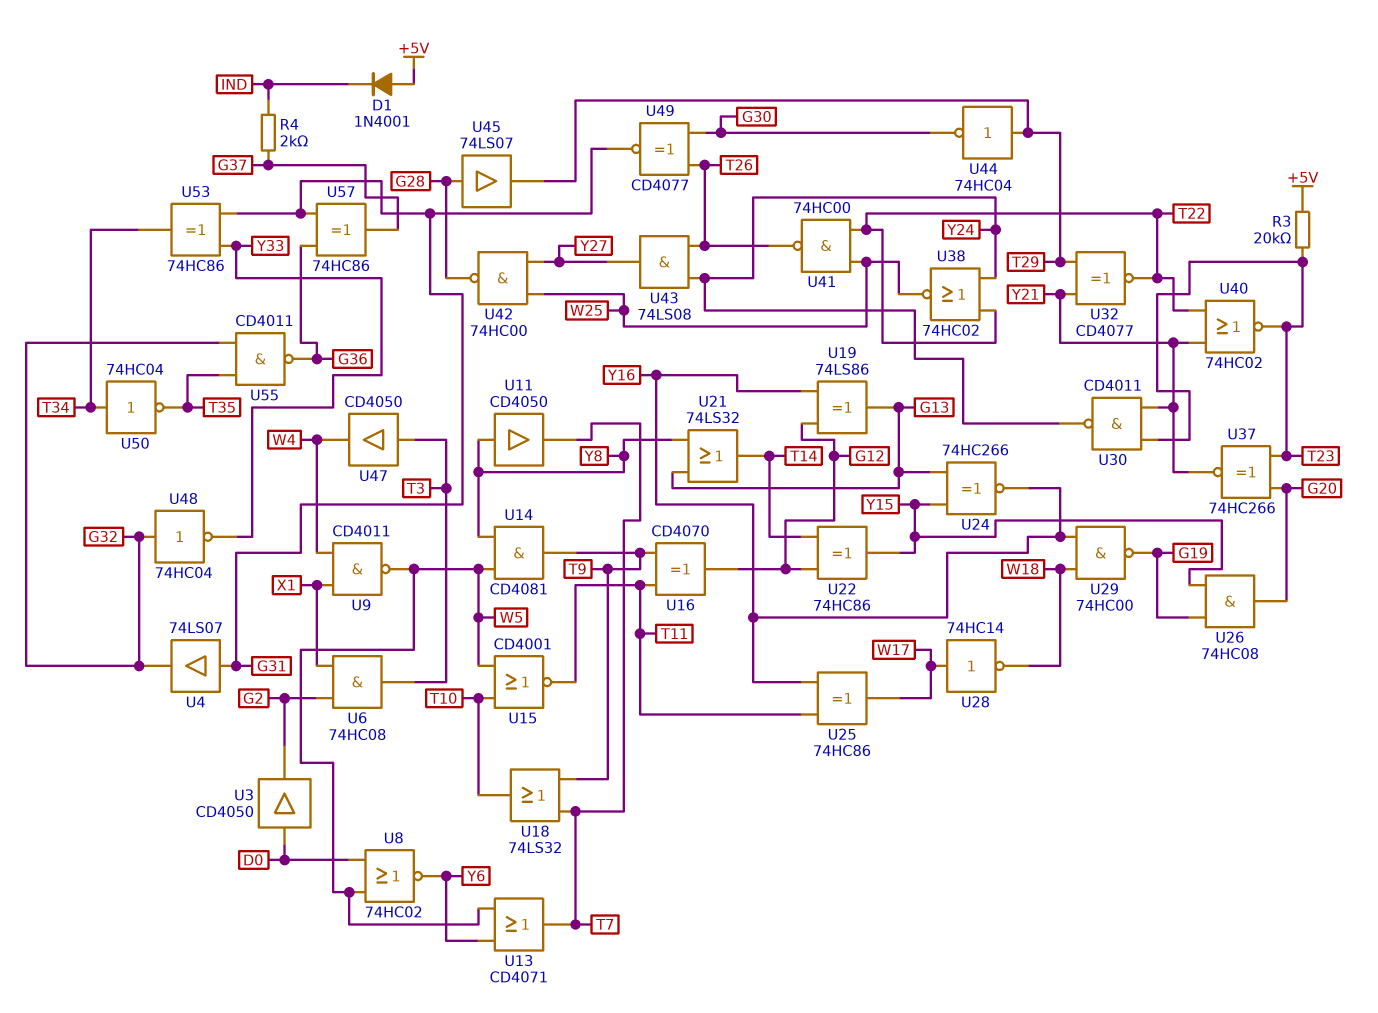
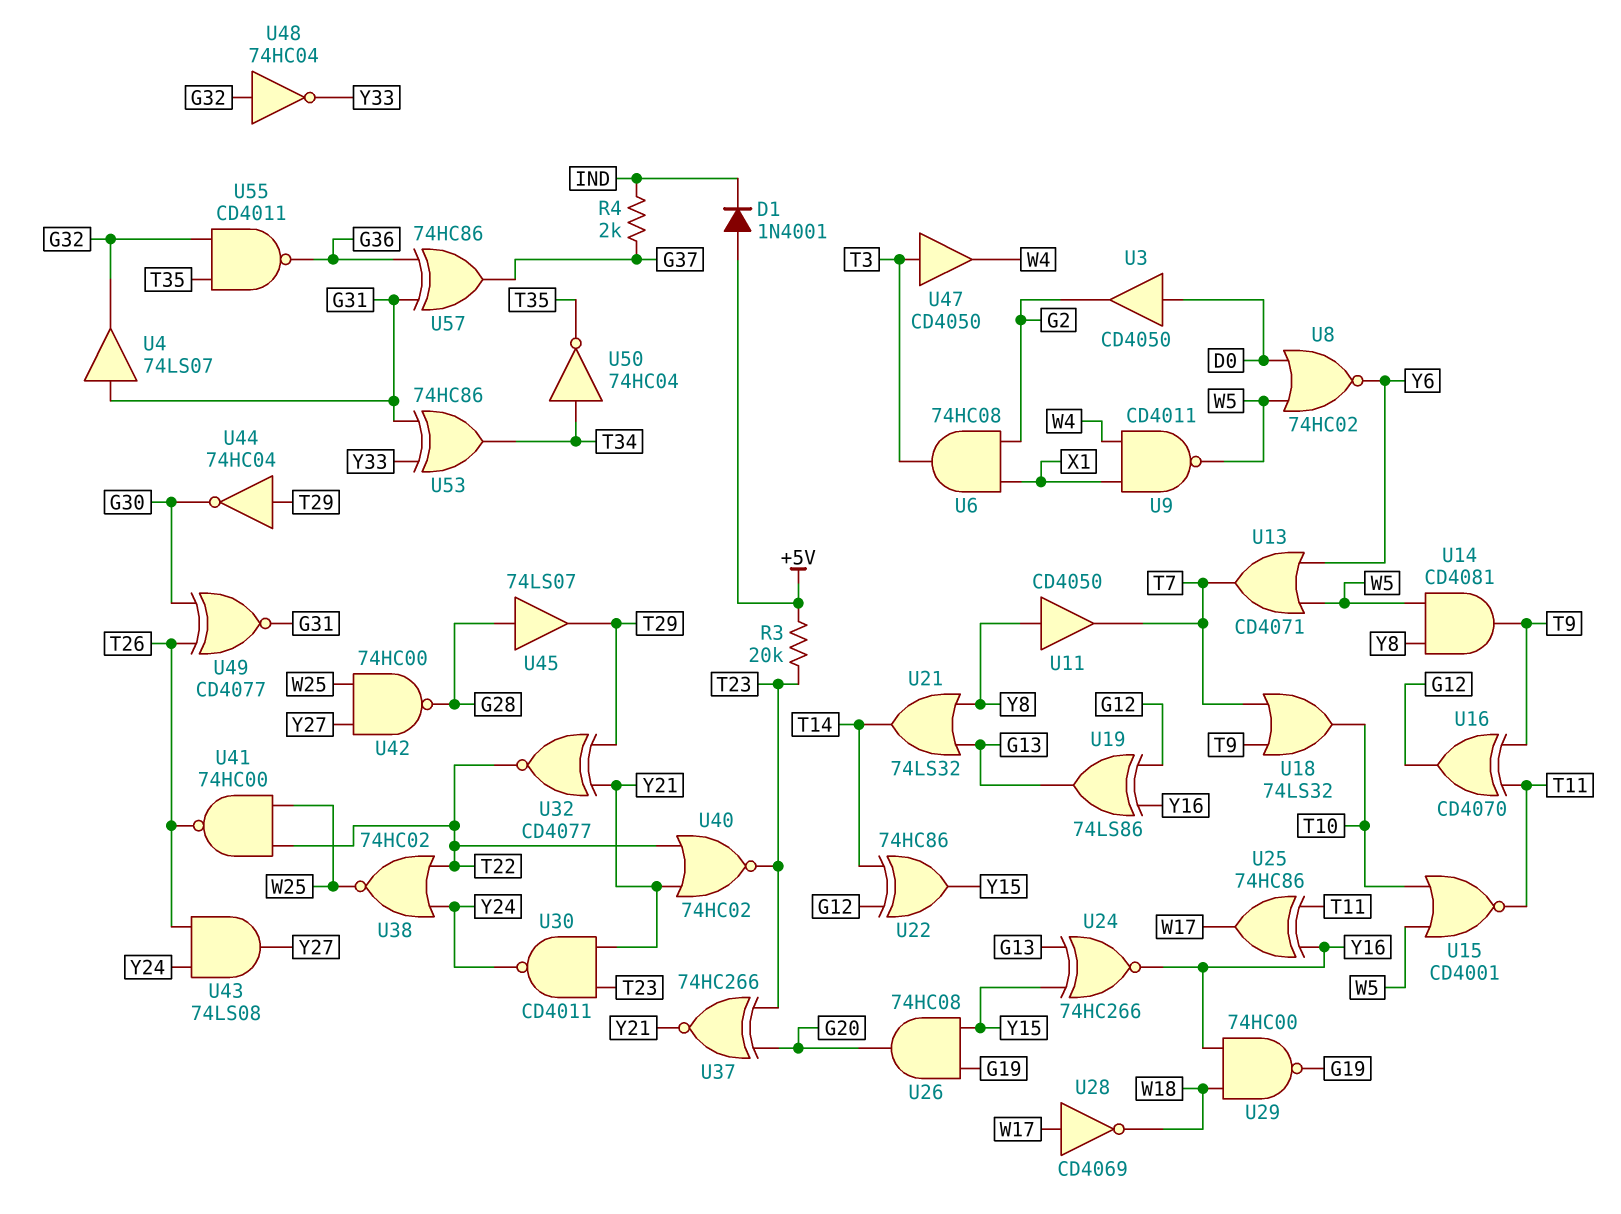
U28: NOT 74HC14 (in W17, out W18) -> NOT CD4069 (in W17, out W18)

